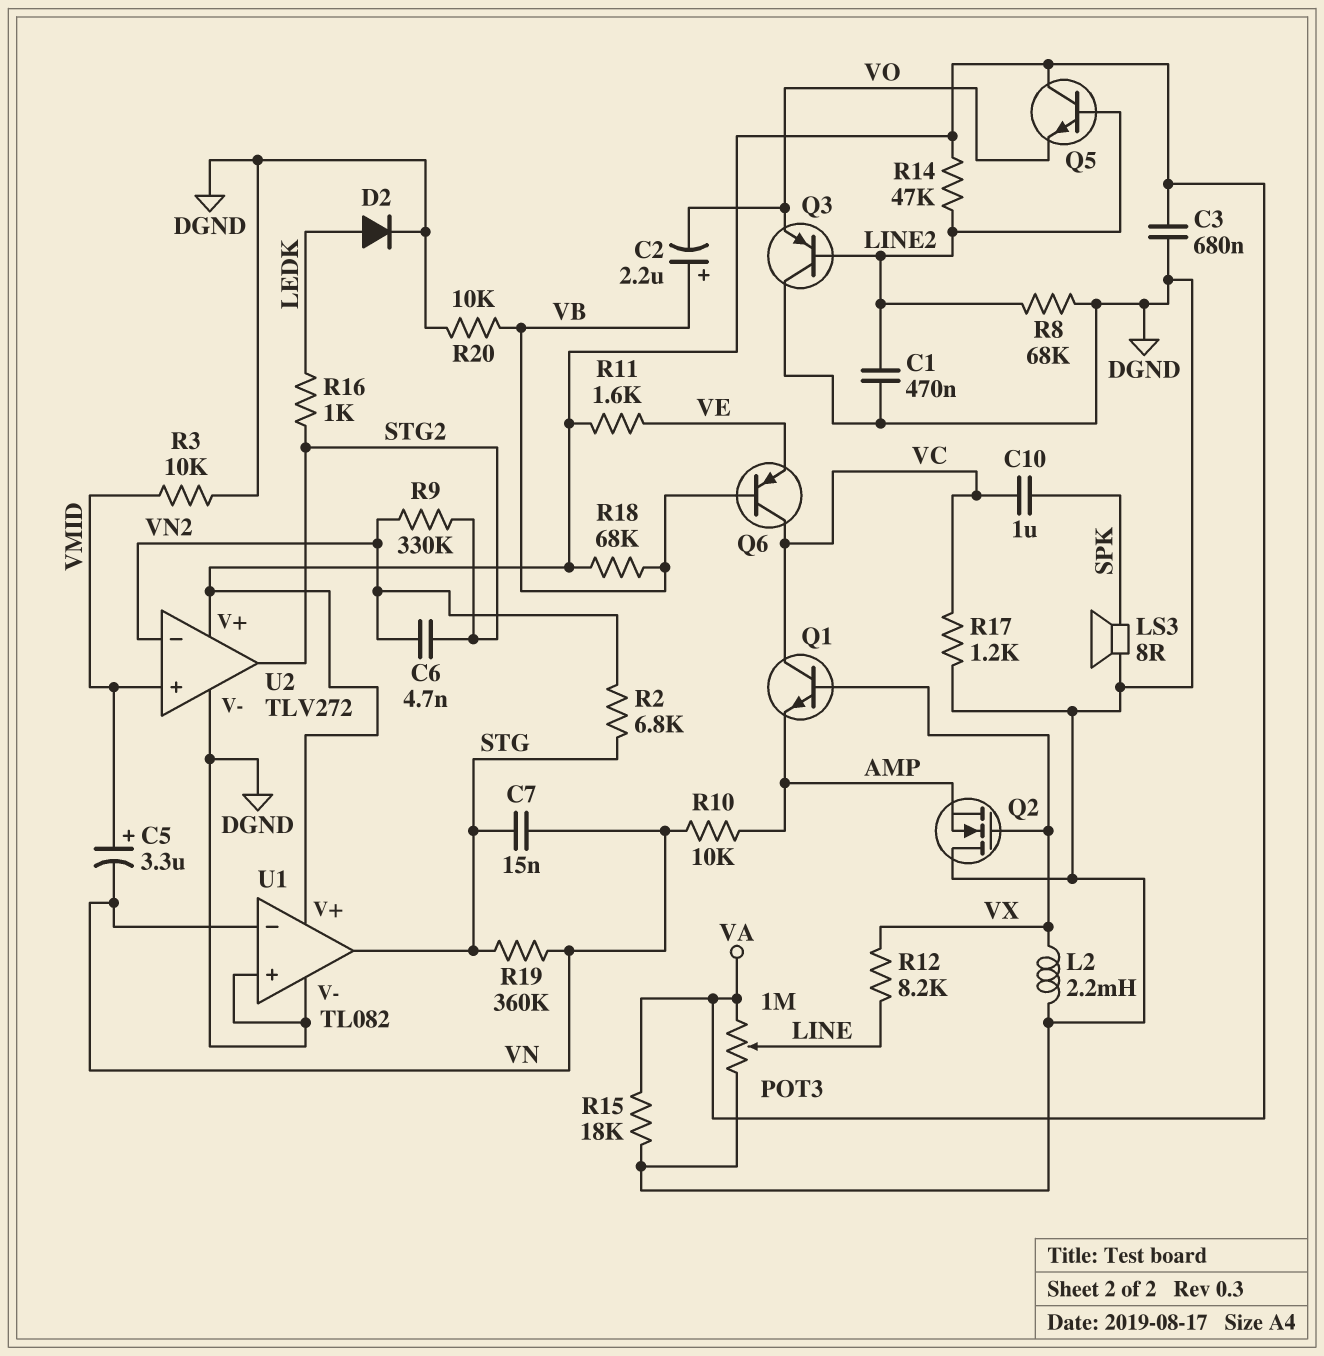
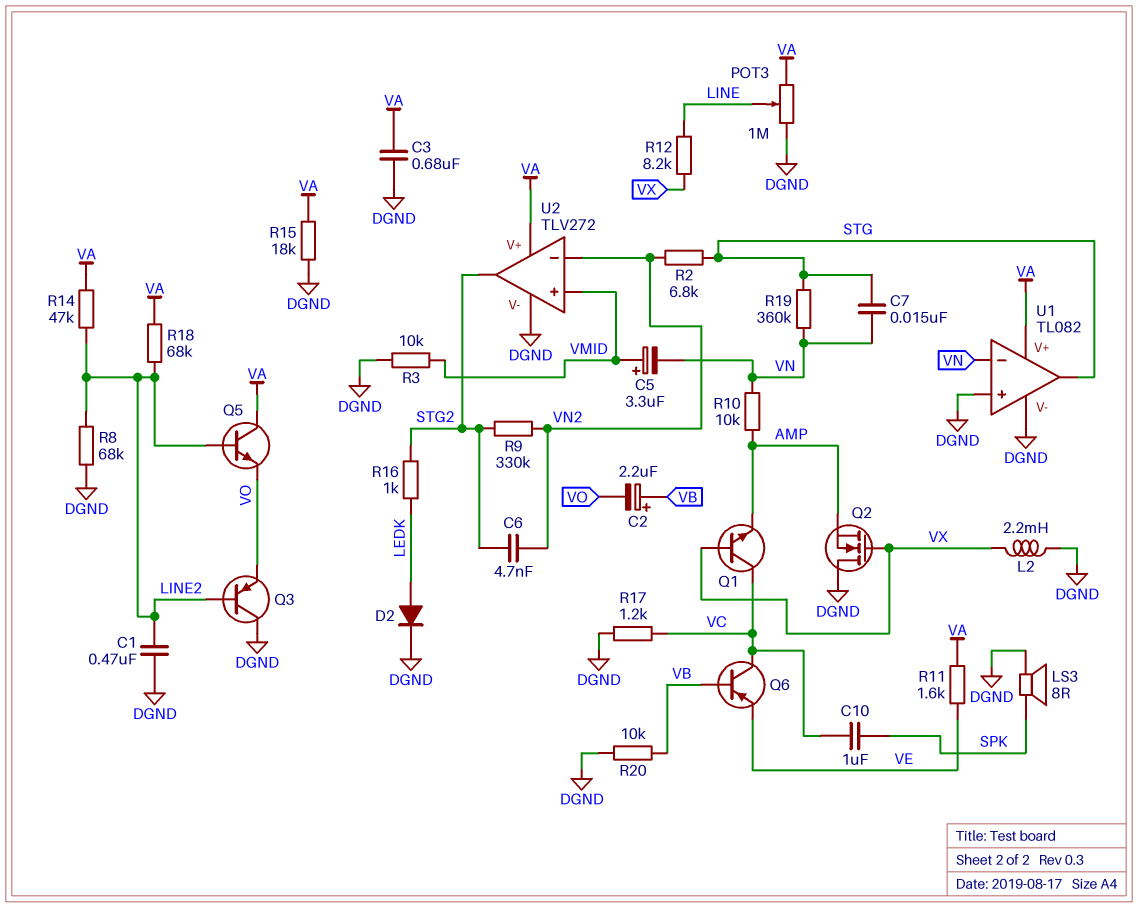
R18: 68k (VA, VB) -> 68k (LINE2, VA)

